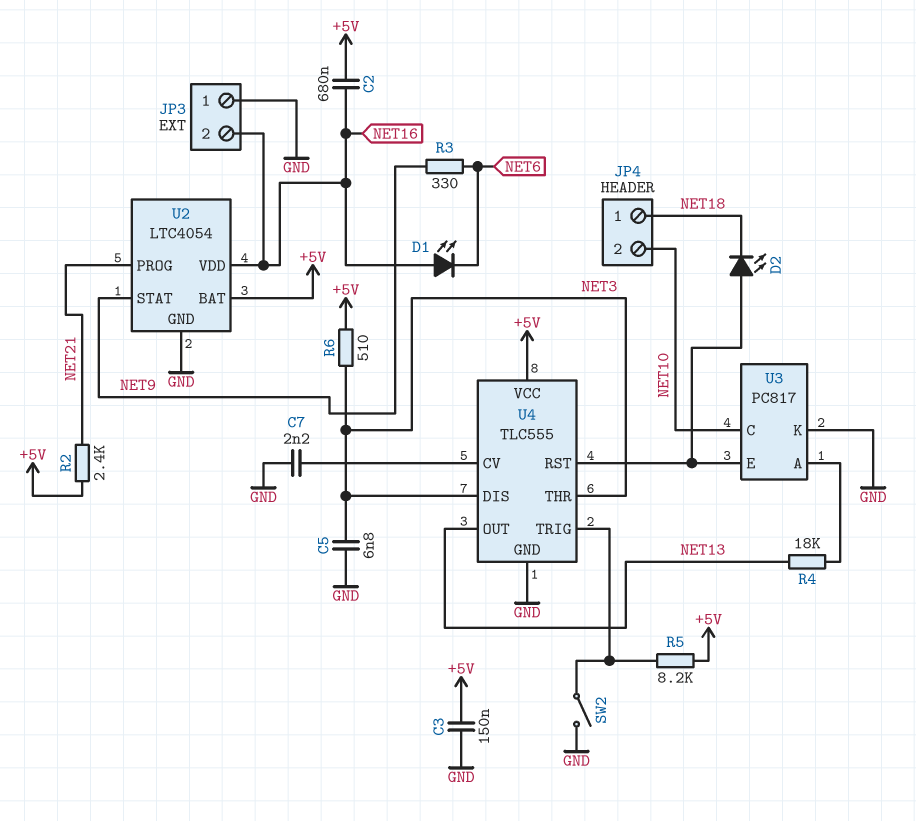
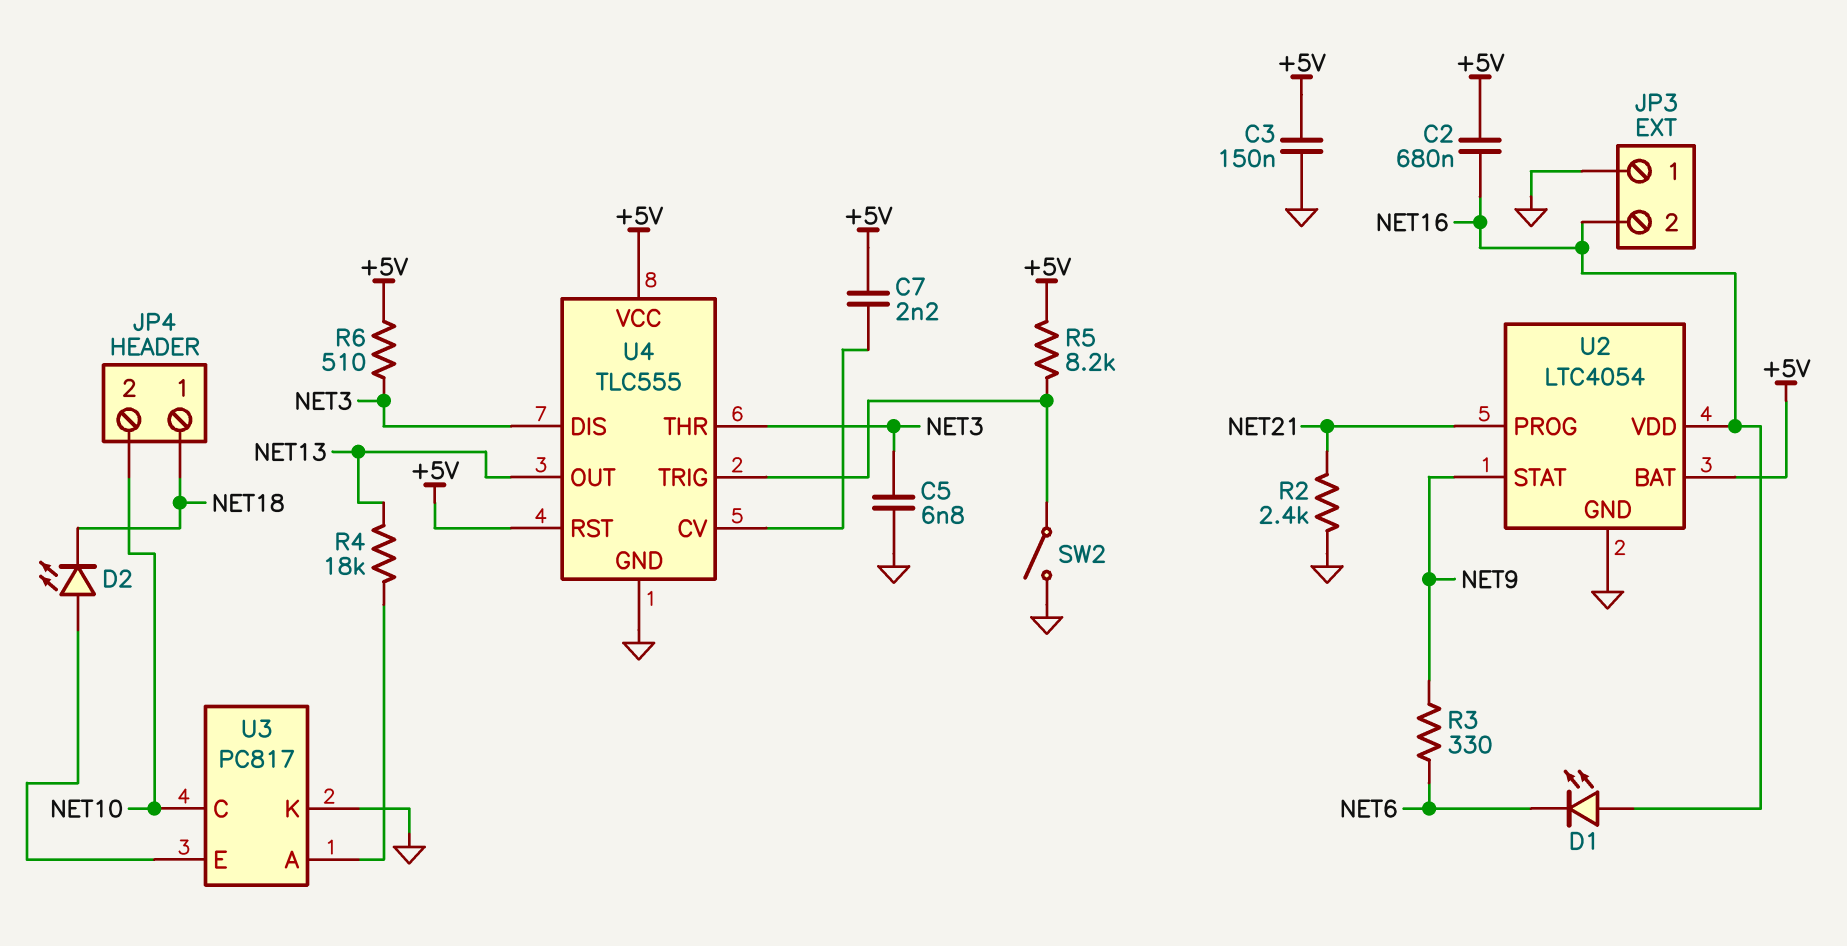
C7: 2.2nF (GND, U4/CV) -> 2.2nF (+5V, U4/CV)
R2: 2.4k (+5V, NET21) -> 2.4k (GND, NET21)
U4 pin RST: U3/E -> +5V

